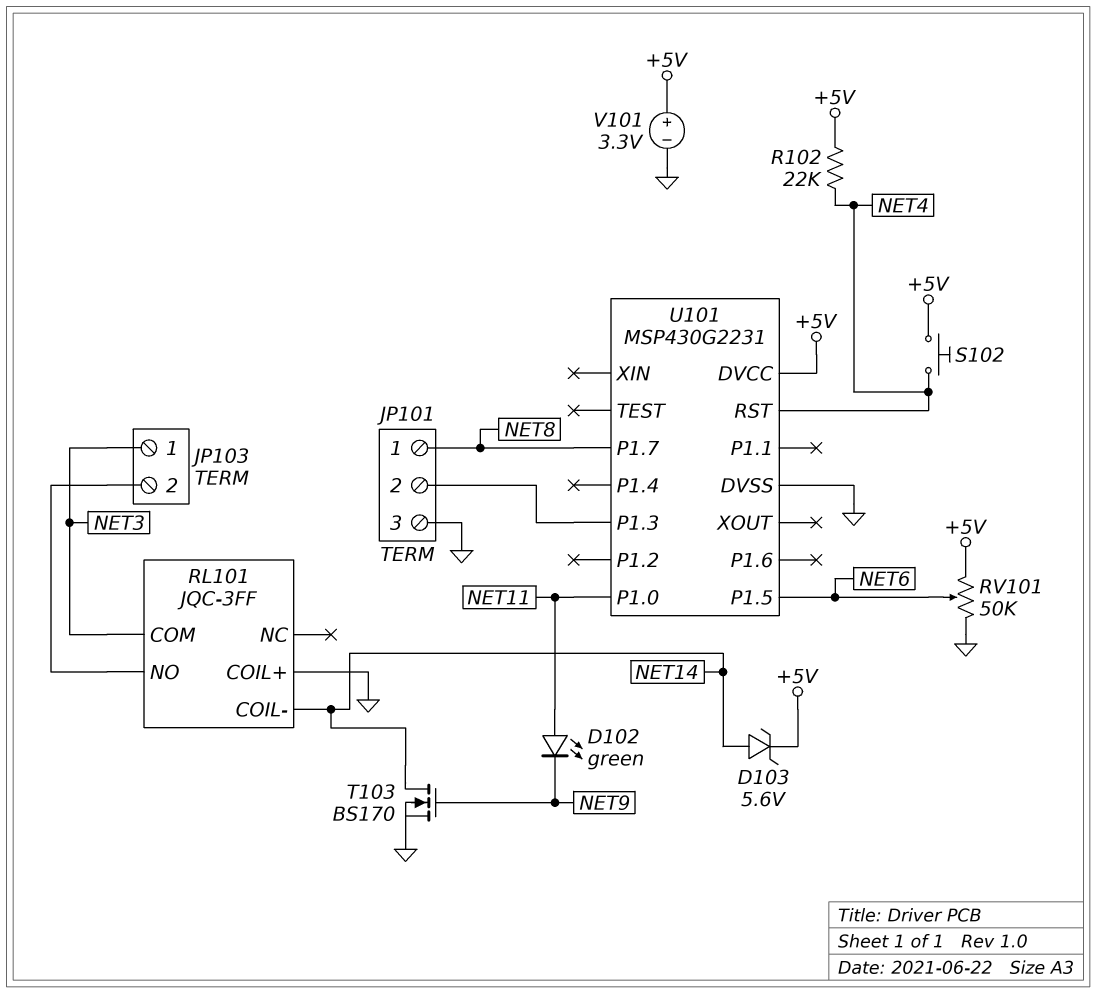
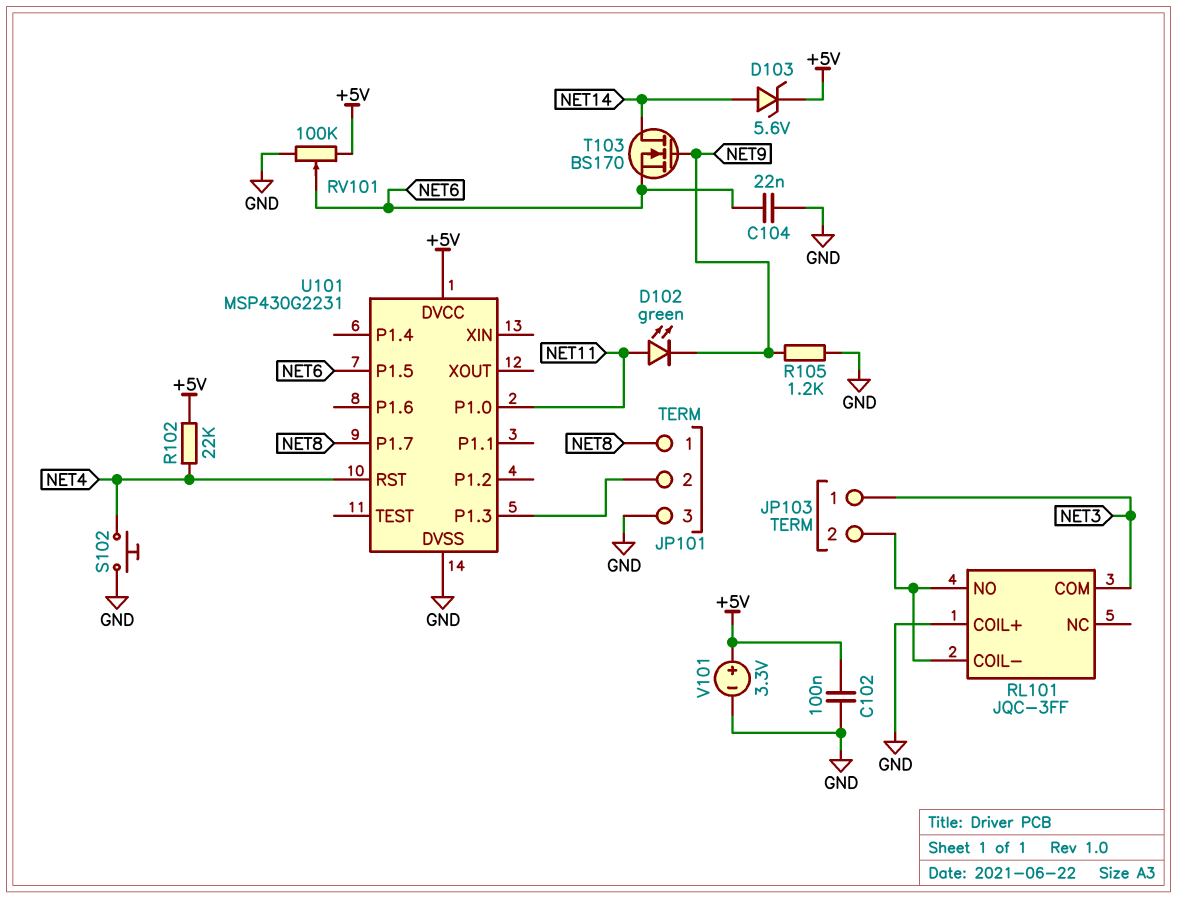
C102: none -> 100nF (+5V, GND)
C104: none -> 22nF (GND, NET6)
R105: none -> 1.2k (GND, NET9)
RL101 pin COIL-: NET14 -> JP103/2
RV101: 50k (+5V, GND, wiper NET6) -> 100k (+5V, GND, wiper NET6)
S102: button (+5V, NET4) -> button (GND, NET4)
T103: NMOS BS170 (G NET9, D NET14, S GND) -> NMOS BS170 (G NET9, D NET14, S NET6)

